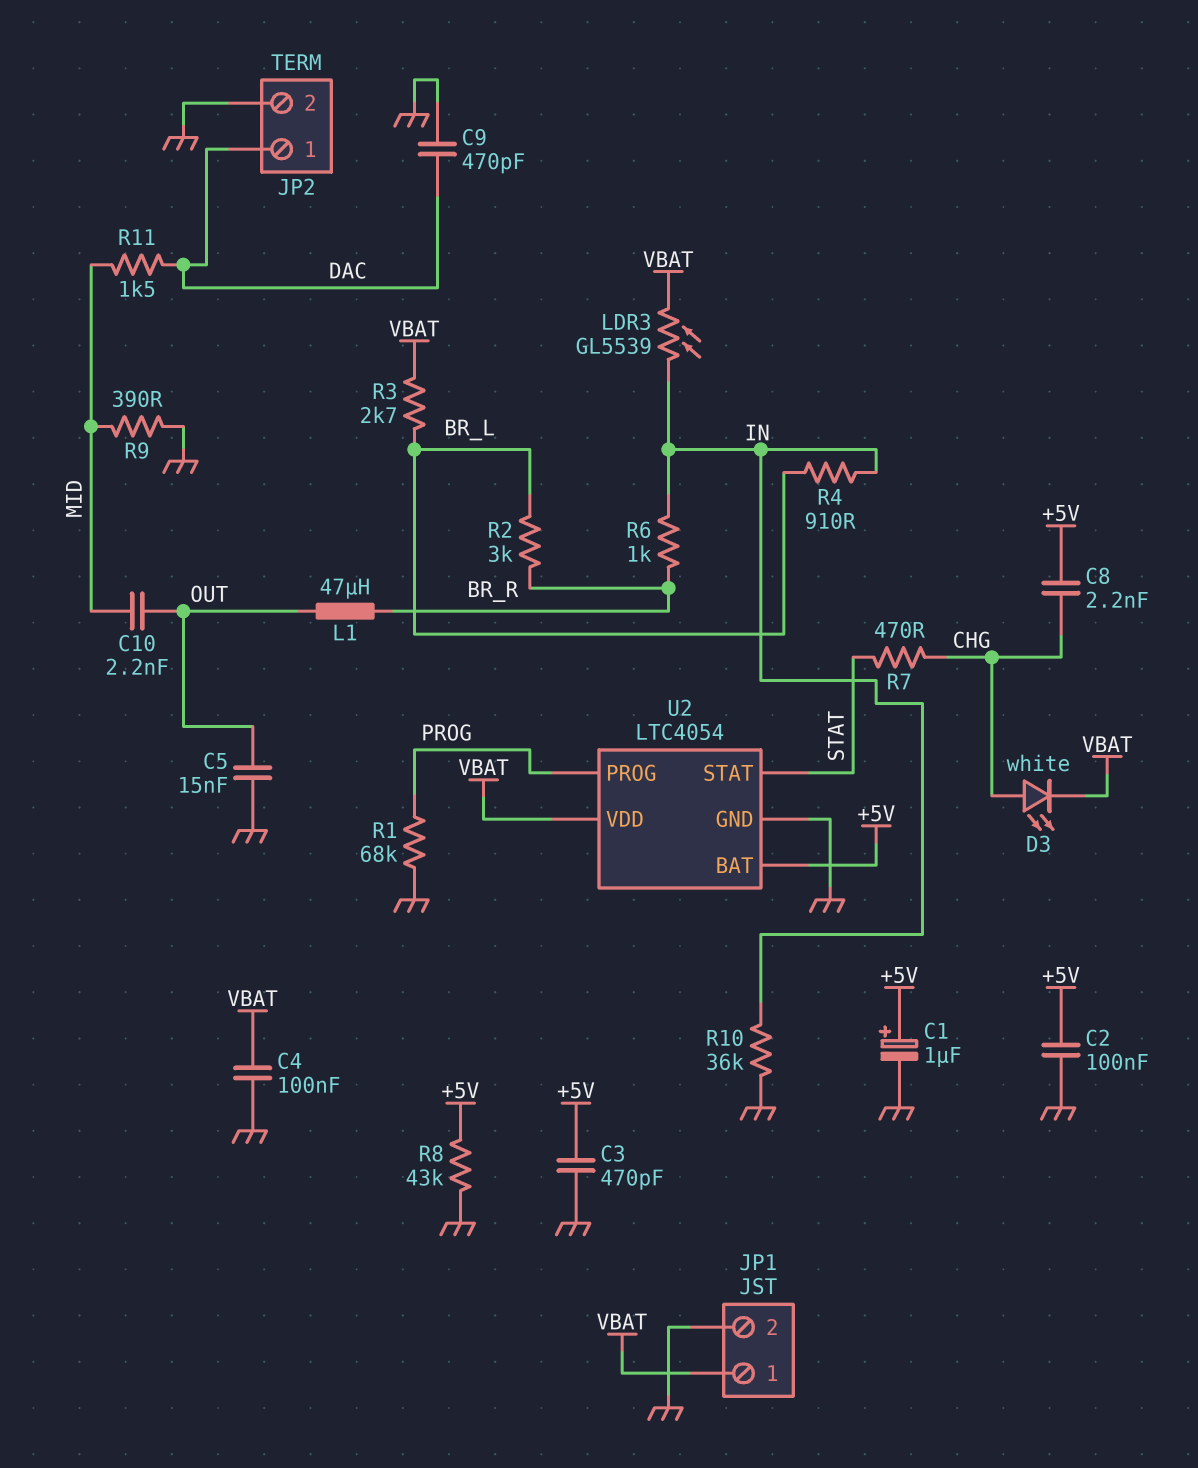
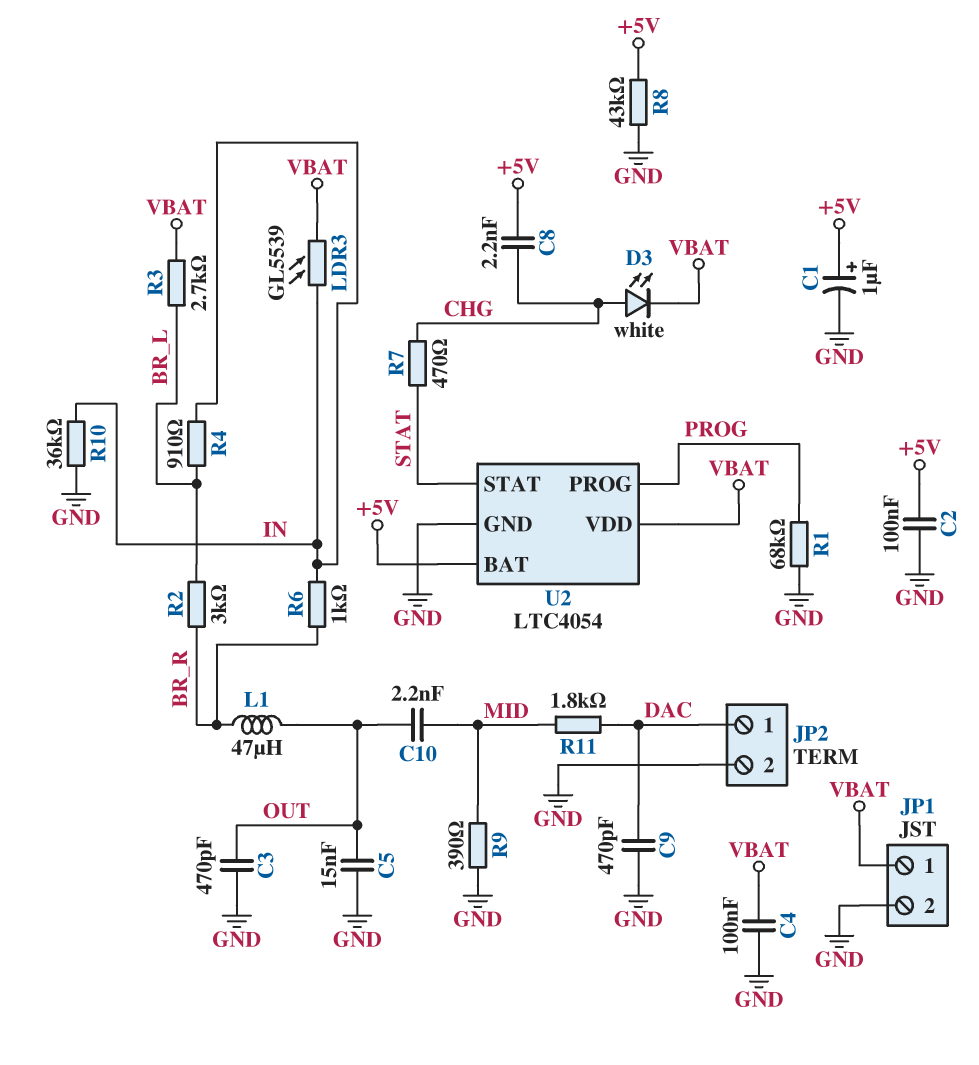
C3: 470pF (+5V, GND) -> 470pF (GND, OUT)
R11: 1.5k (DAC, MID) -> 1.8k (DAC, MID)

